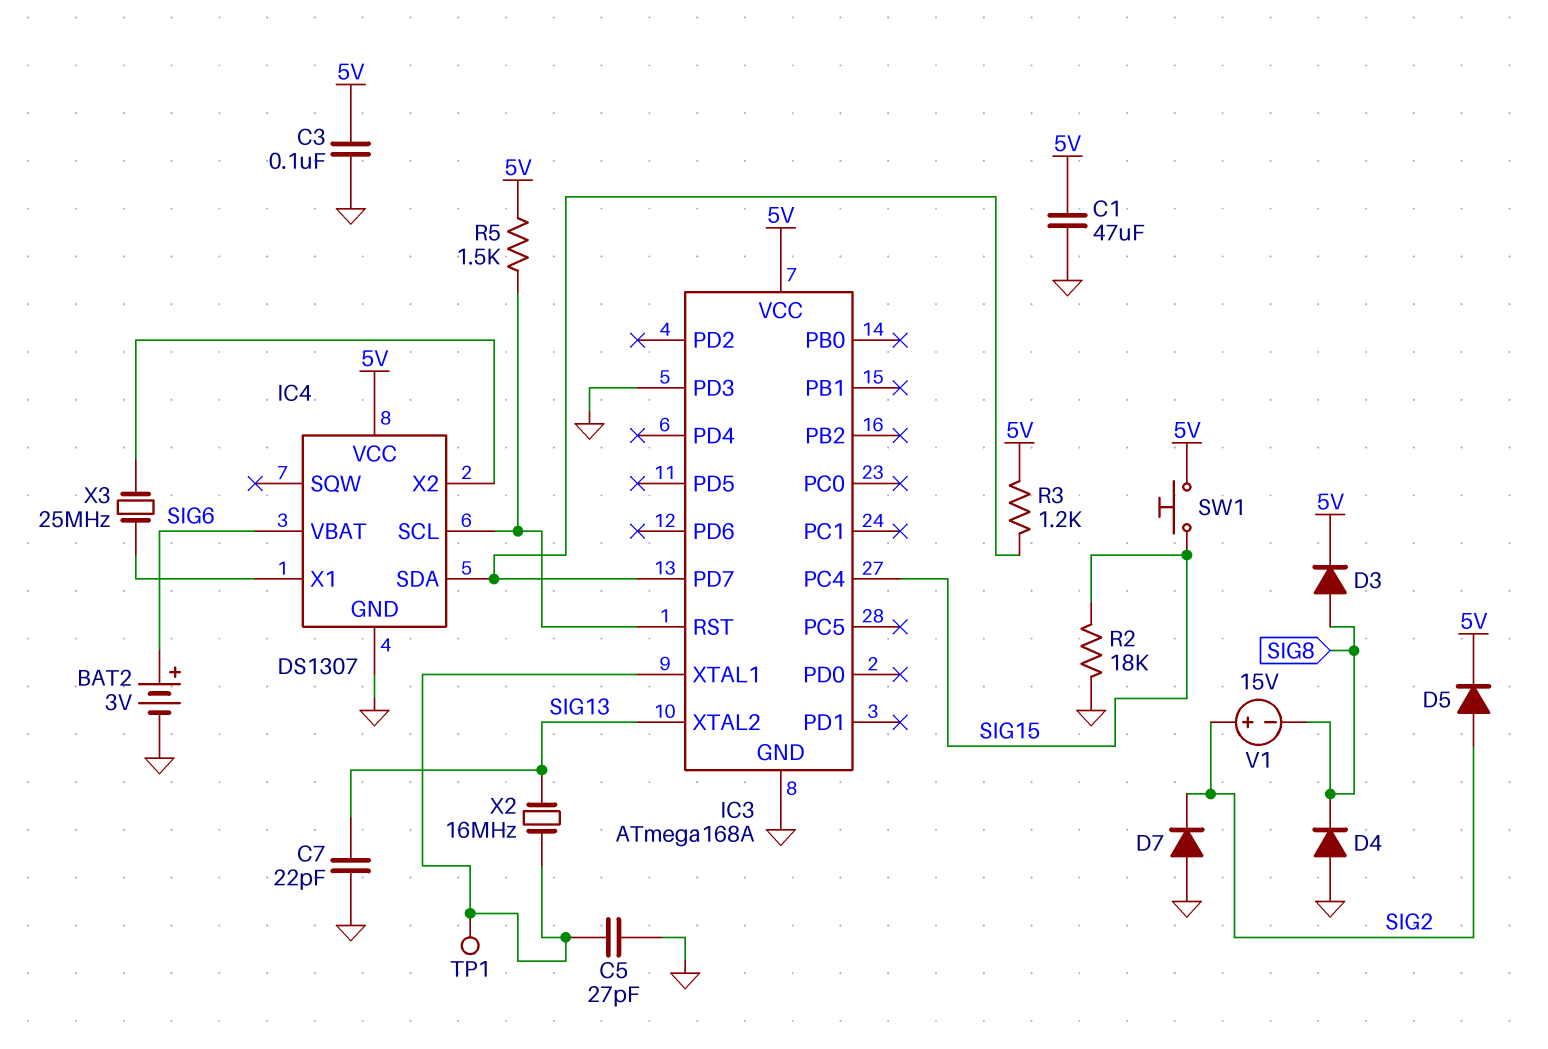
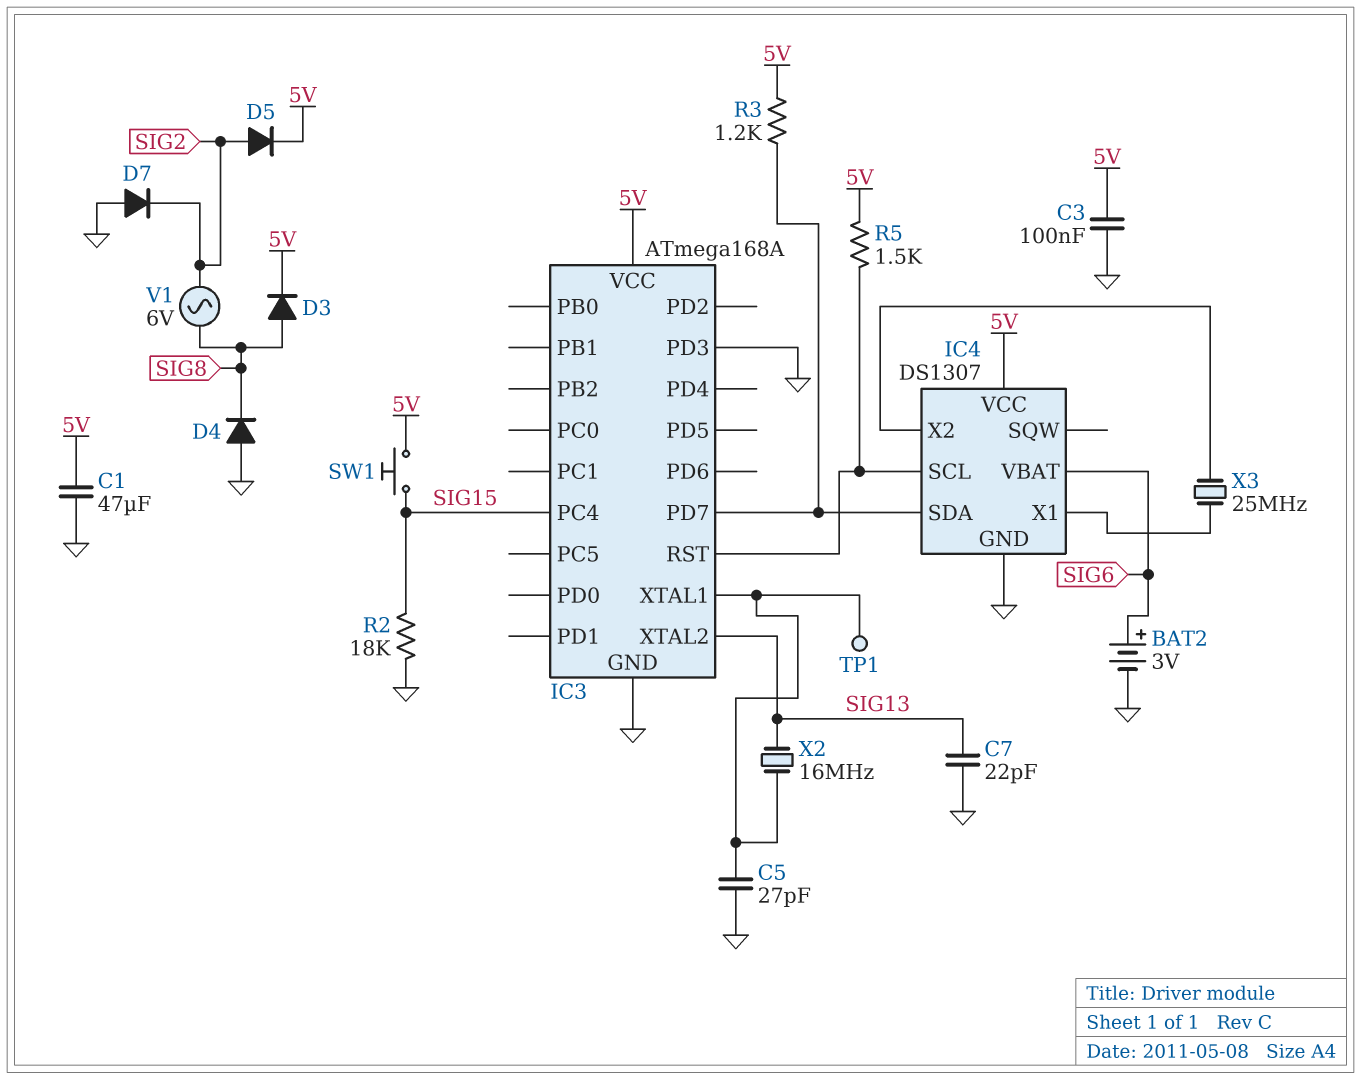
V1: 15V (plus SIG2, minus SIG8) -> AC 6V (SIG2, SIG8)

